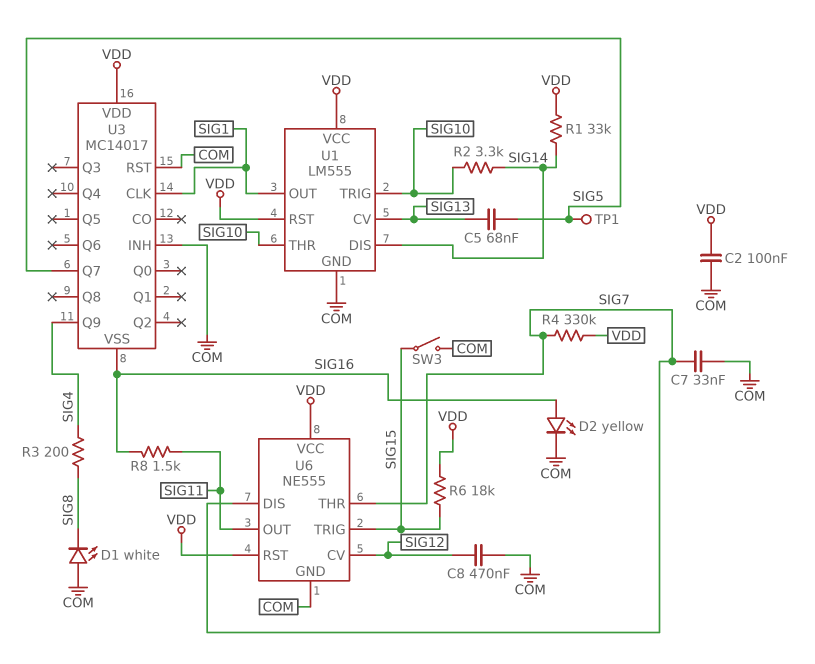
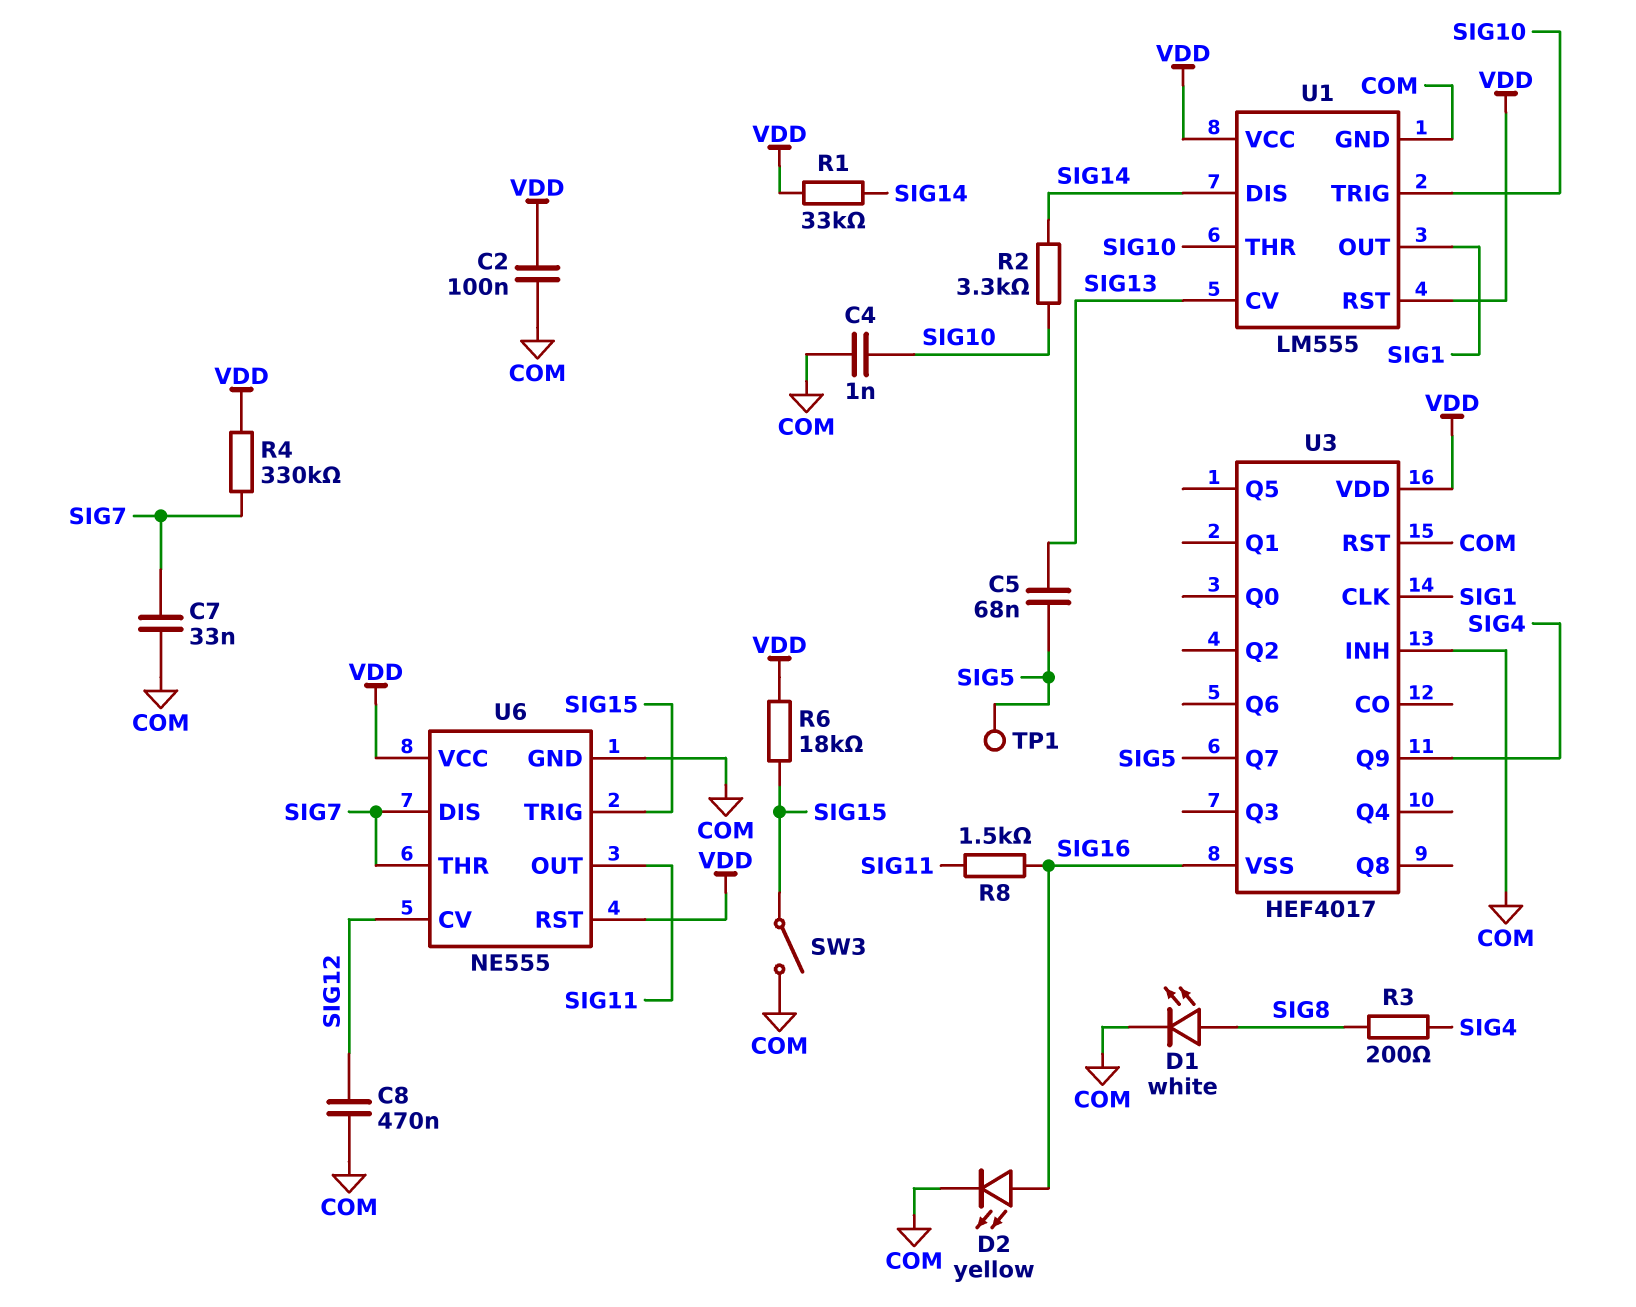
C4: none -> 1nF (COM, SIG10)
D1: LED white (A COM, K SIG8) -> LED white (A SIG8, K COM)
U3: MC14017 -> HEF4017

